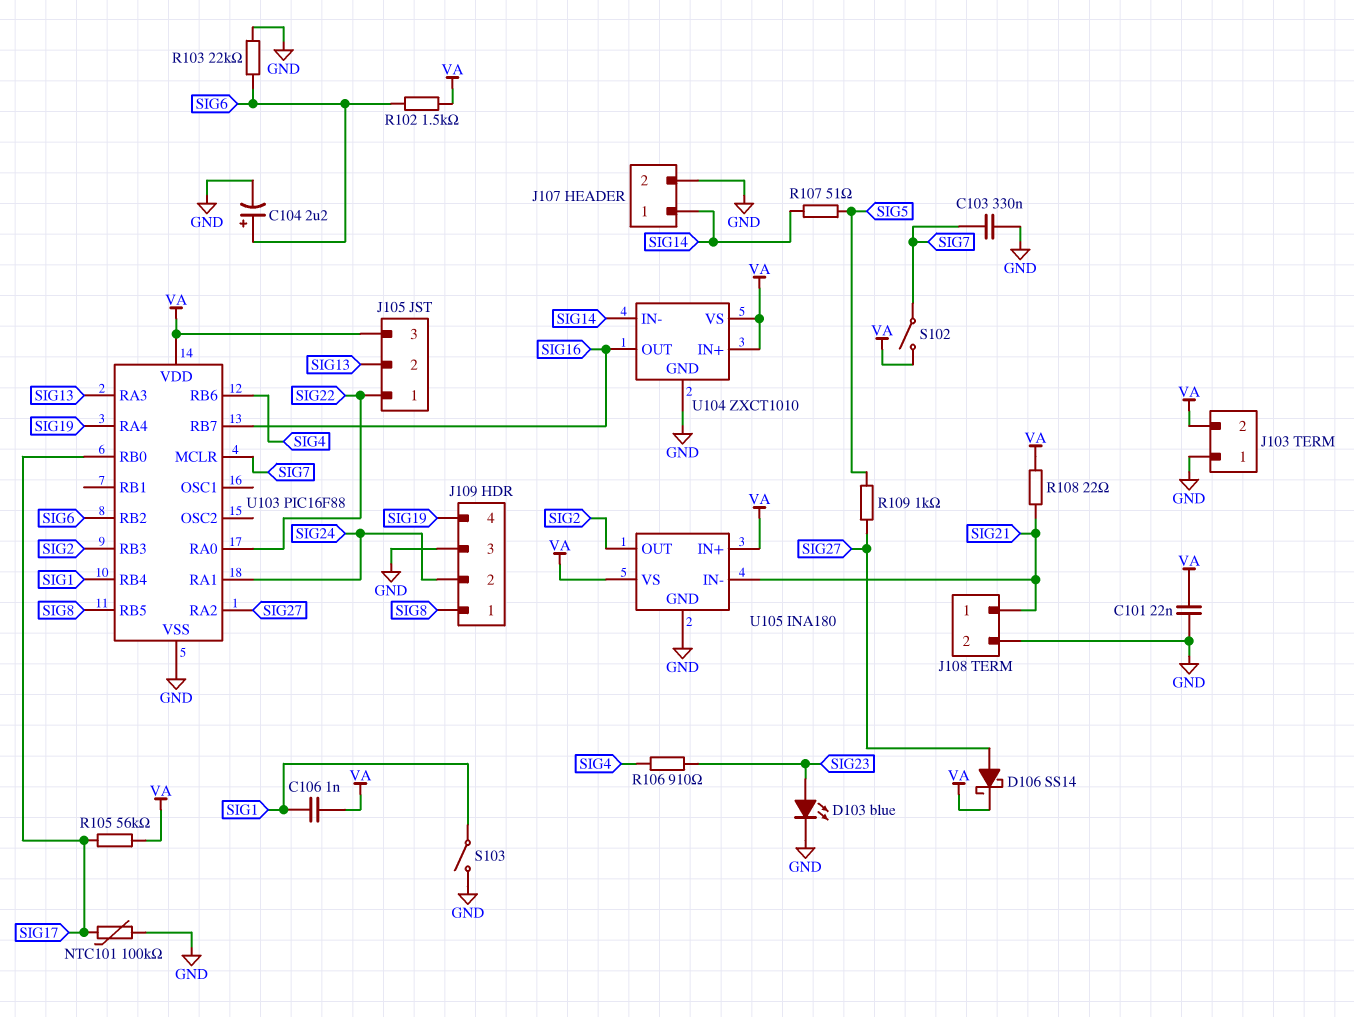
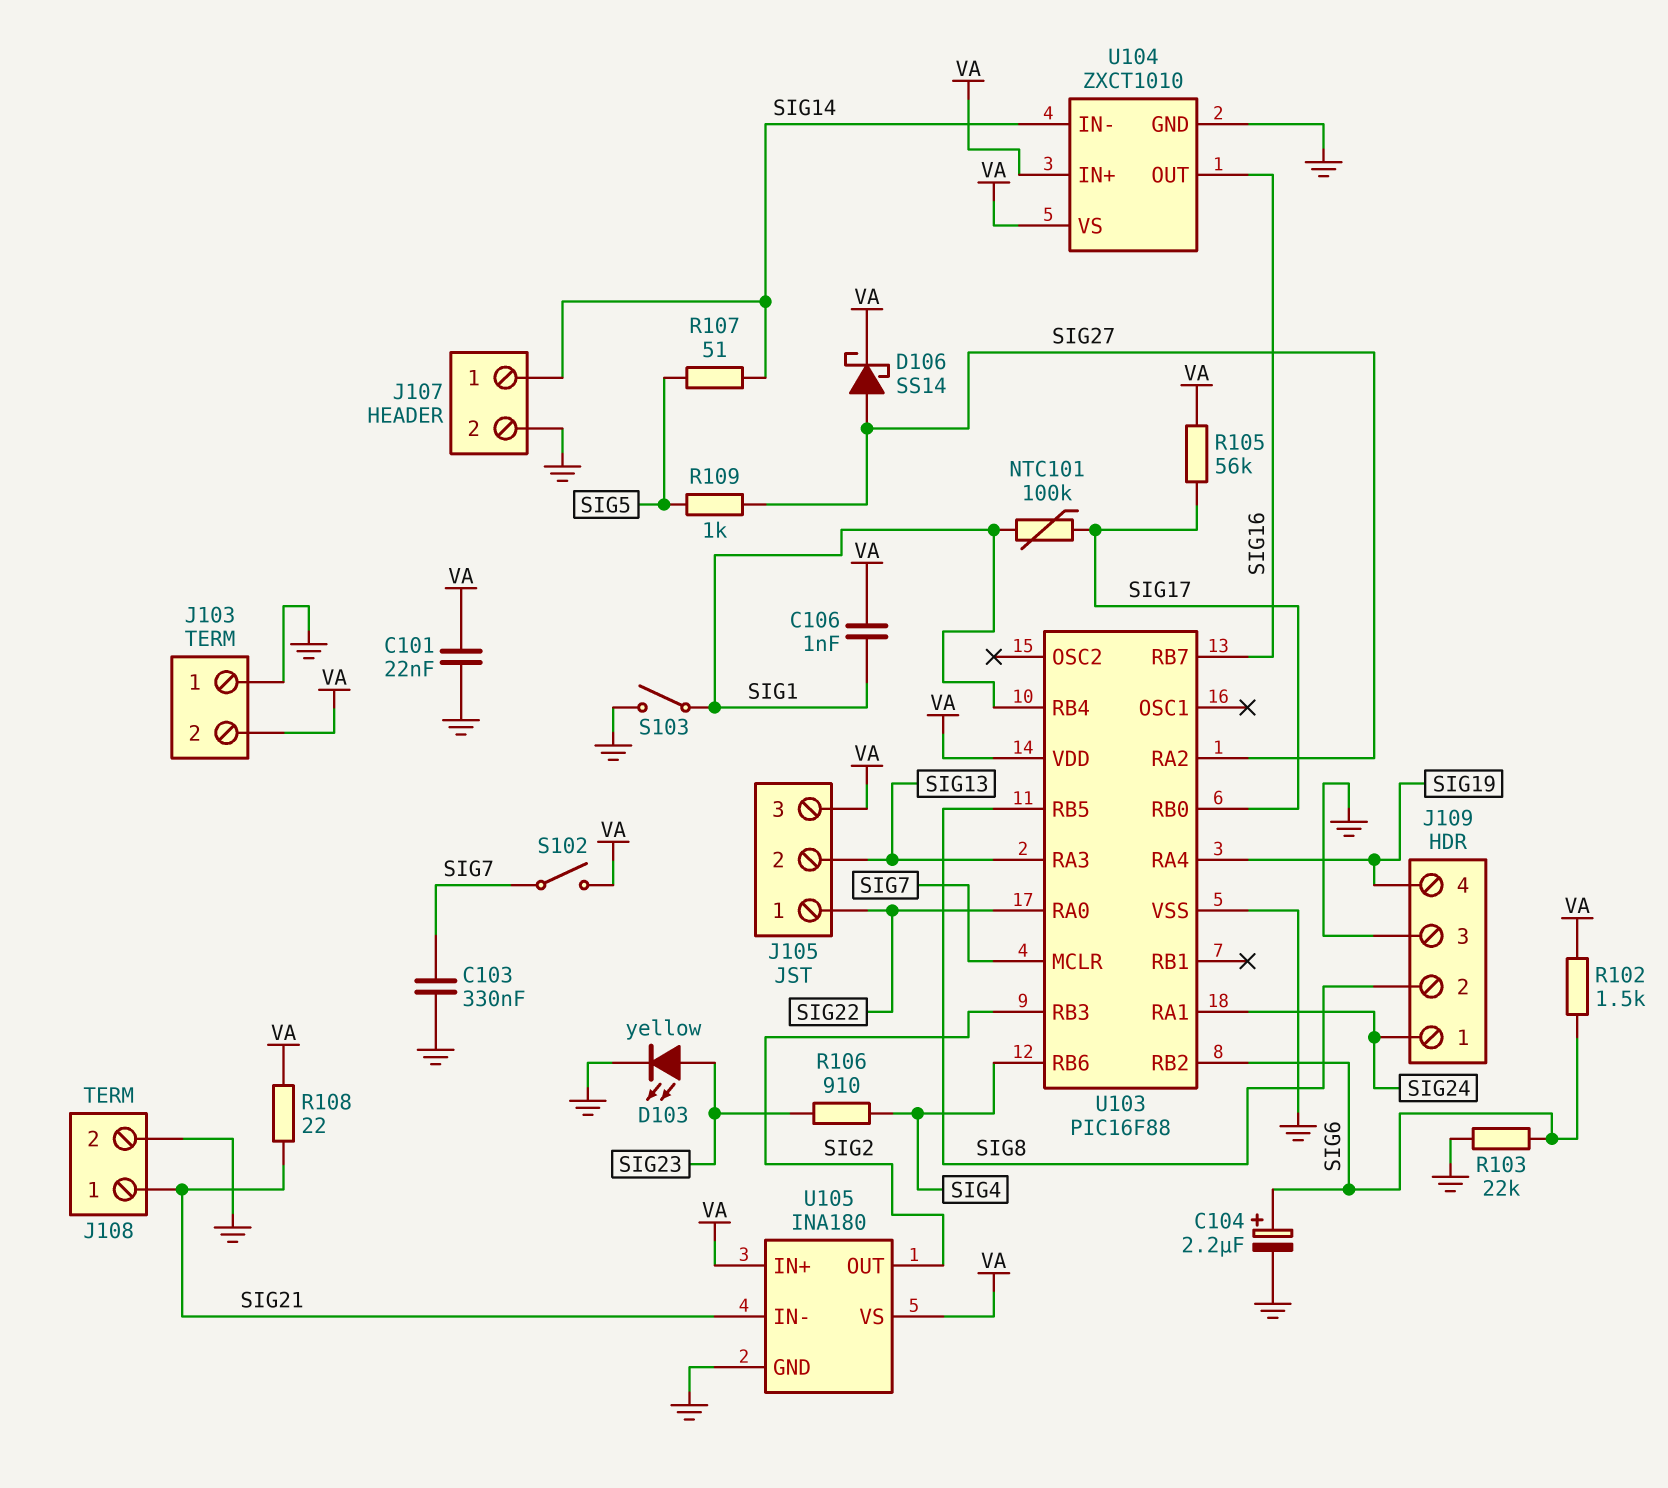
D103: LED blue (A SIG23, K GND) -> LED yellow (A SIG23, K GND)
J109 pin 1: SIG8 -> SIG24
J109 pin 2: SIG24 -> SIG8
NTC101: 100k (GND, SIG17) -> 100k (SIG1, SIG17)

